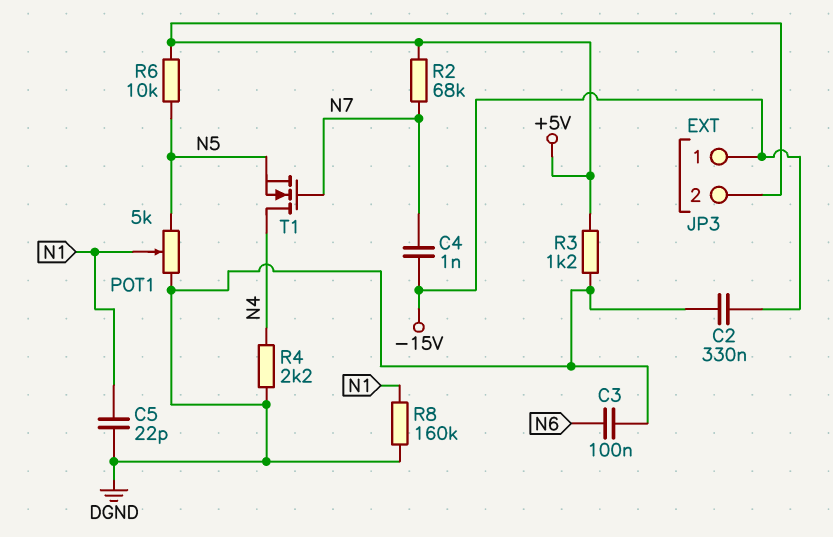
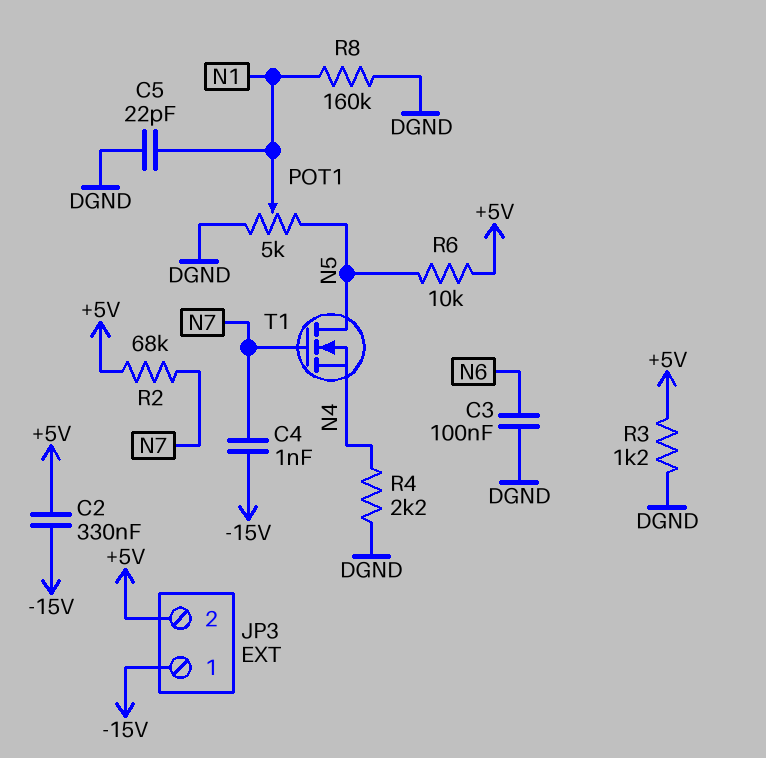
C2: 330nF (-15V, DGND) -> 330nF (+5V, -15V)
T1: NMOS (G N7, D N4, S N5) -> NMOS (G N7, D N5, S N4)

